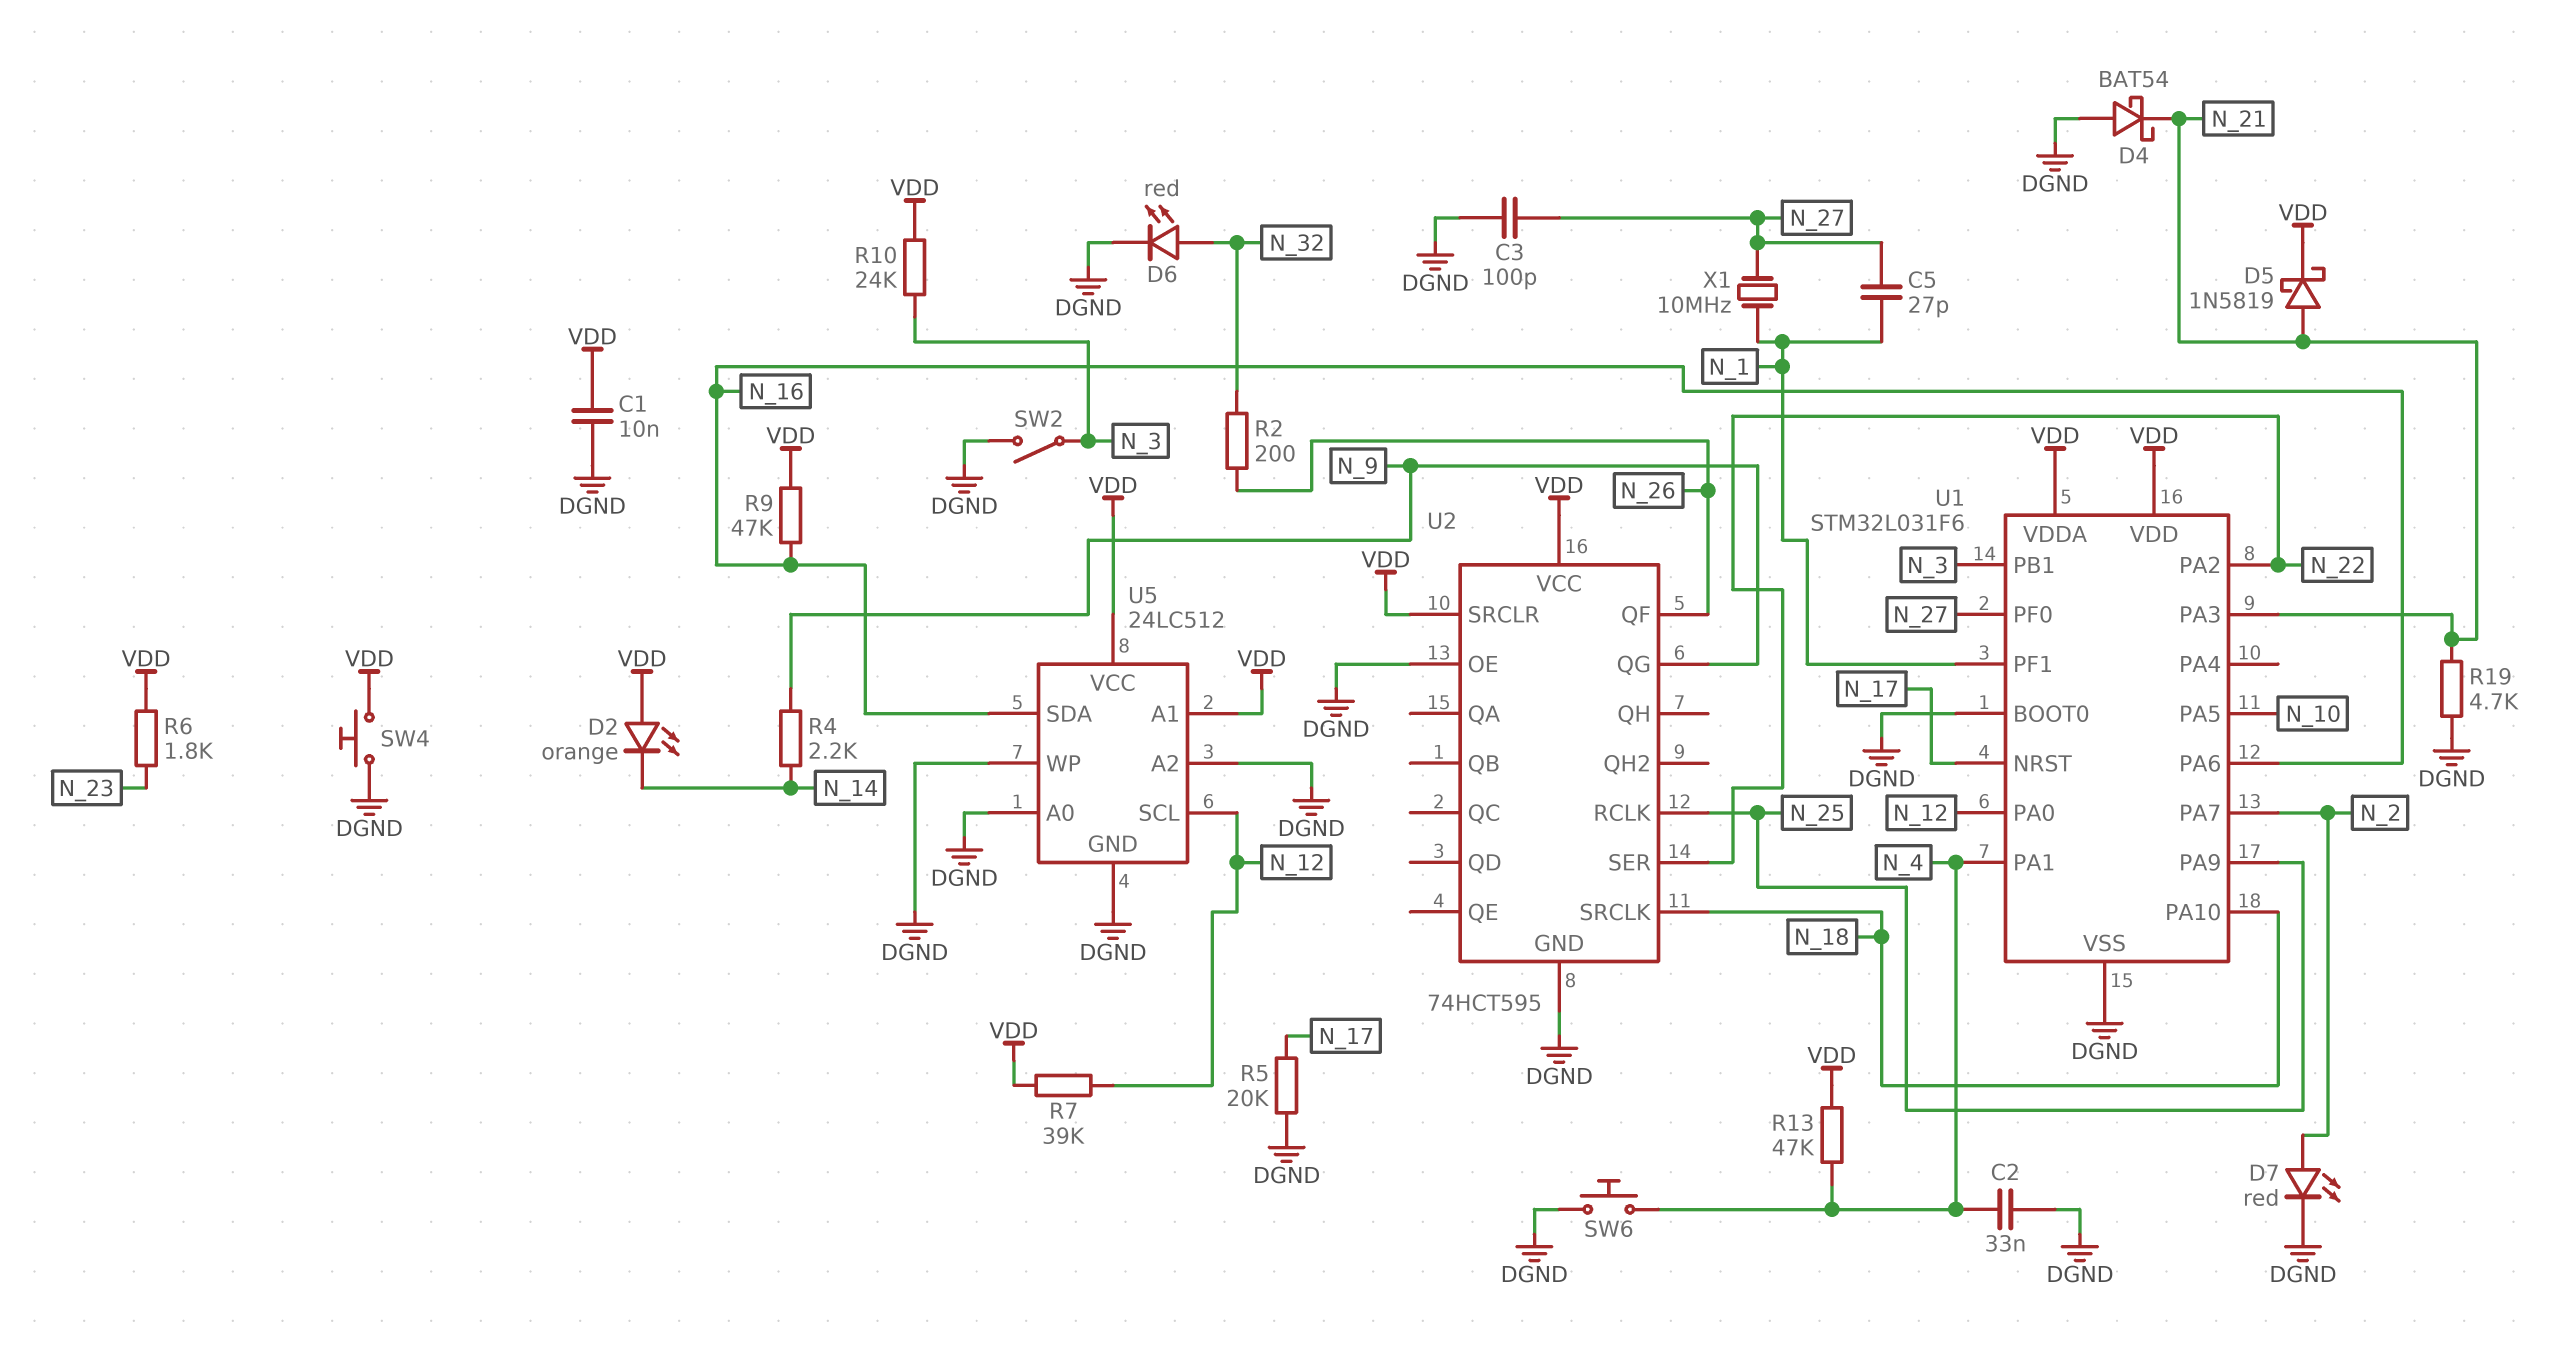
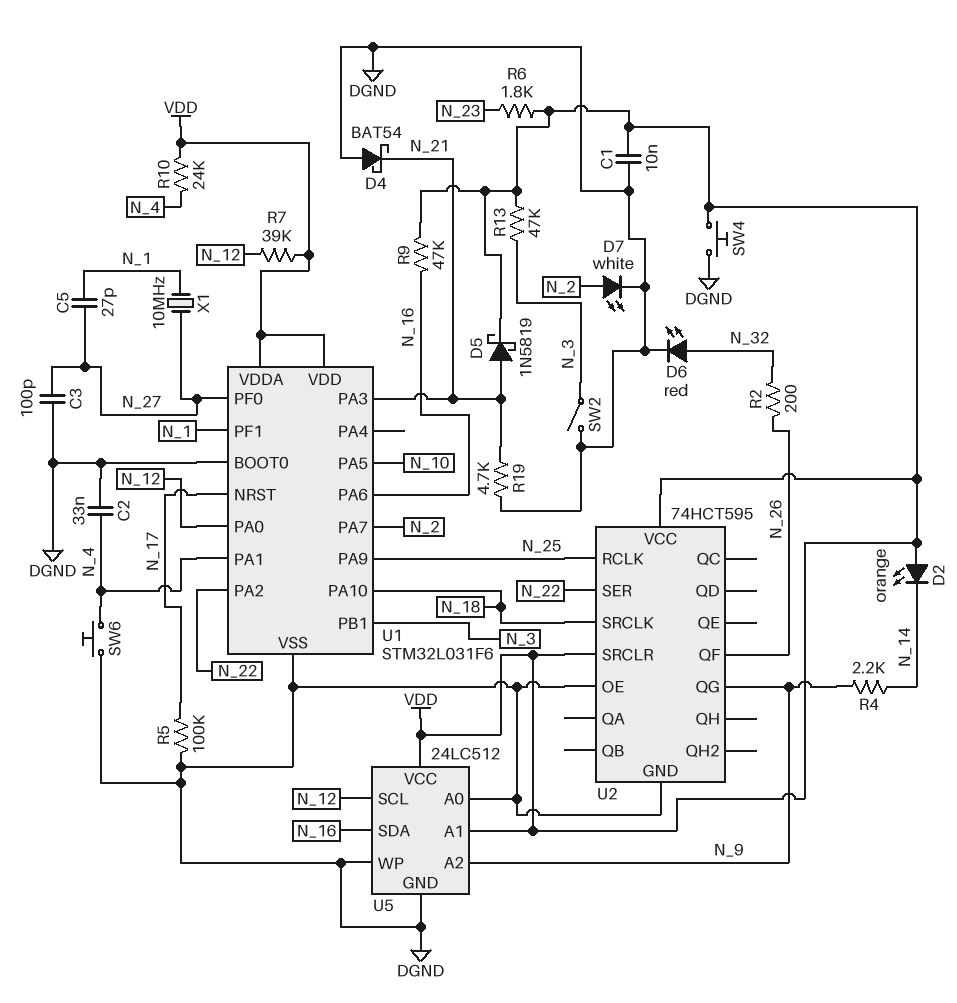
D7: LED red (A N_2, K DGND) -> LED white (A N_2, K DGND)
R5: 20k (DGND, N_17) -> 100k (DGND, N_17)
R10: 24k (N_3, VDD) -> 24k (N_4, VDD)
R13: 47k (N_4, VDD) -> 47k (N_3, VDD)
U5 pin A2: DGND -> N_9

